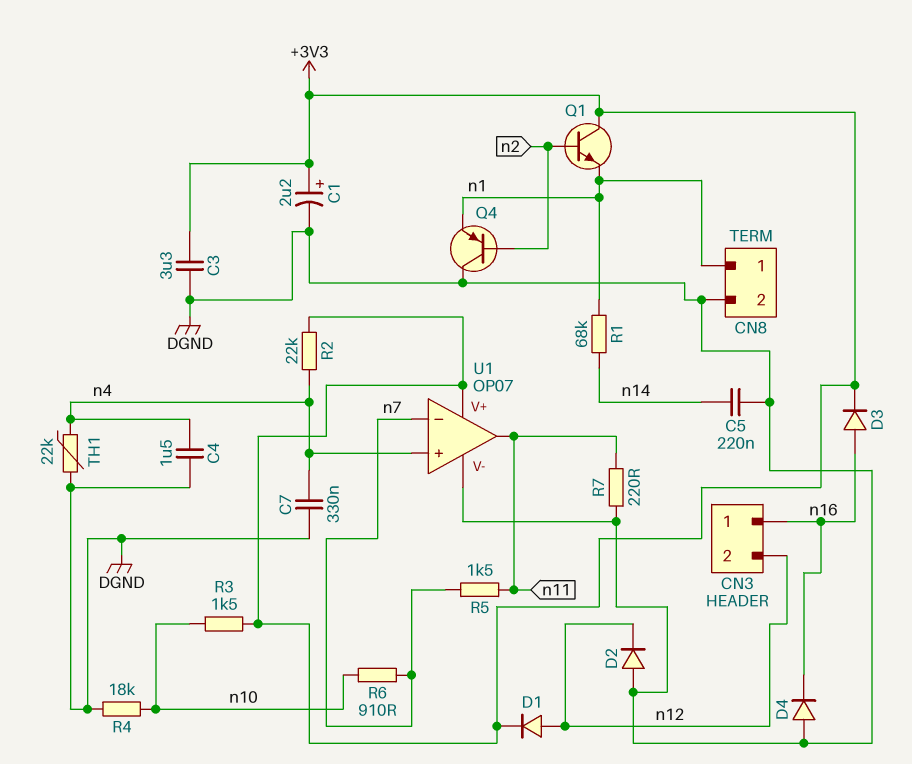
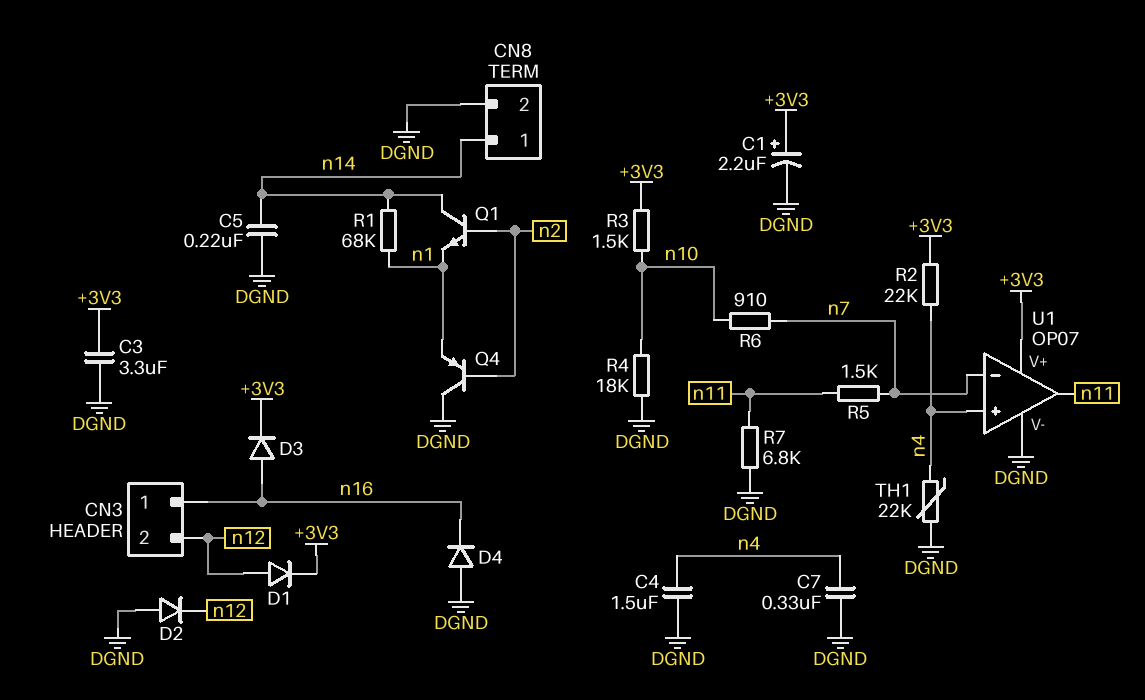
CN8 pin 1: n1 -> n14
Q1: NPN (B n2, C +3V3, E n1) -> NPN (B n2, C n14, E n1)
R7: 220 (DGND, n11) -> 6.8k (DGND, n11)

